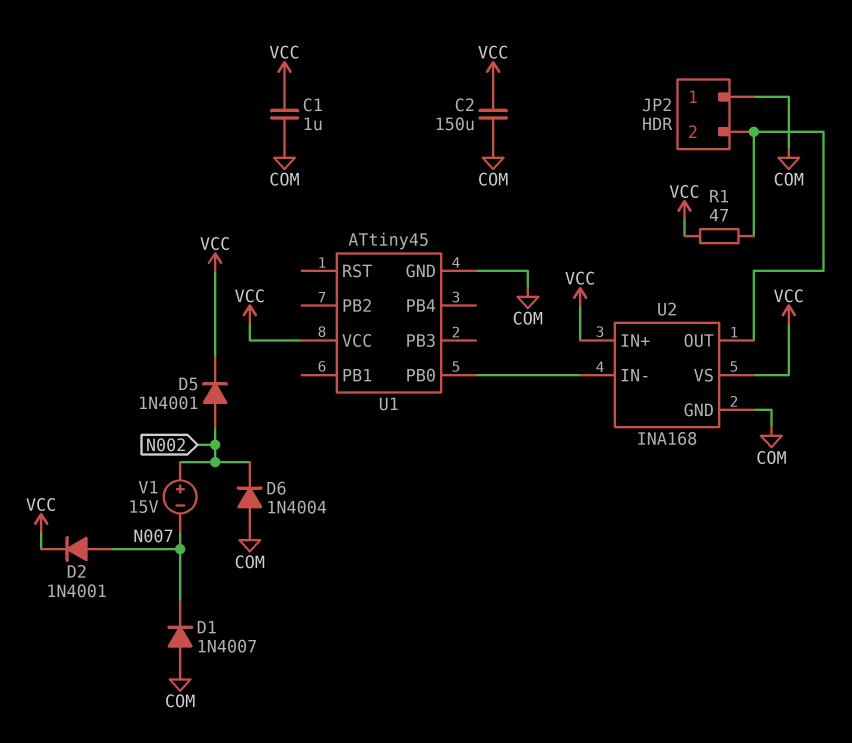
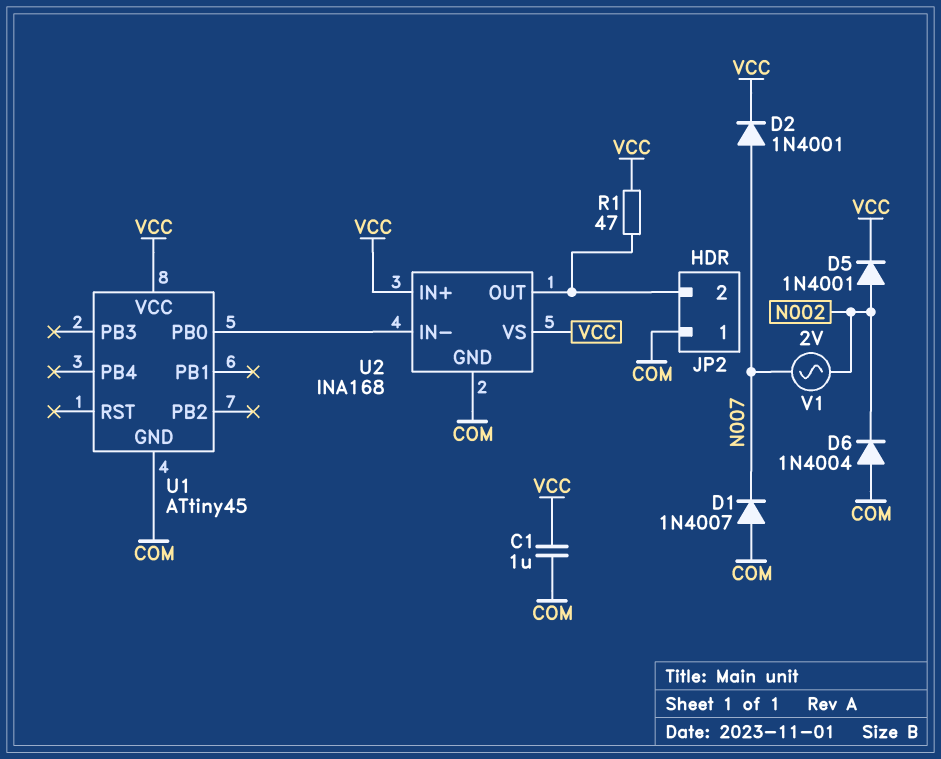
C2: 150uF (COM, VCC) -> none
V1: 15V (plus N002, minus N007) -> AC 2V (N002, N007)

